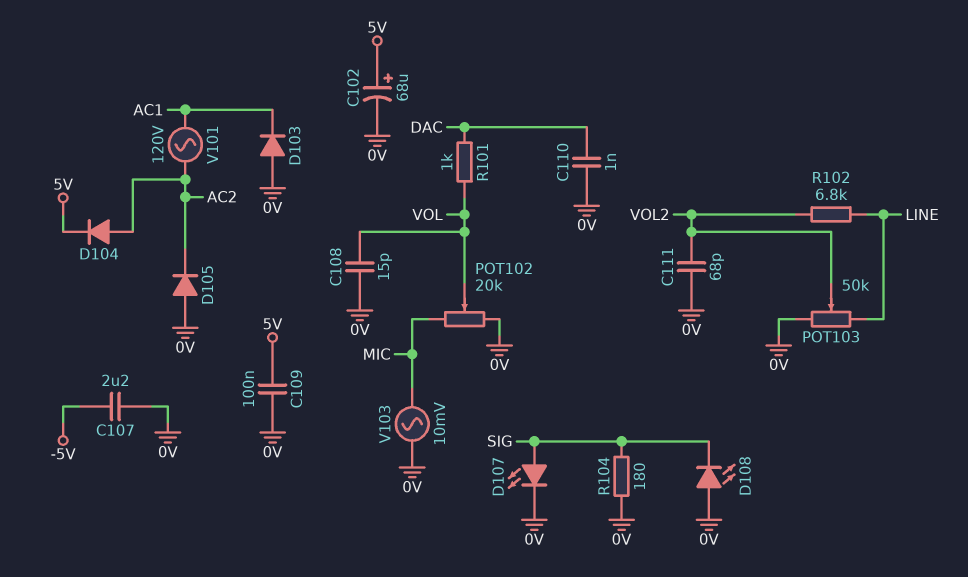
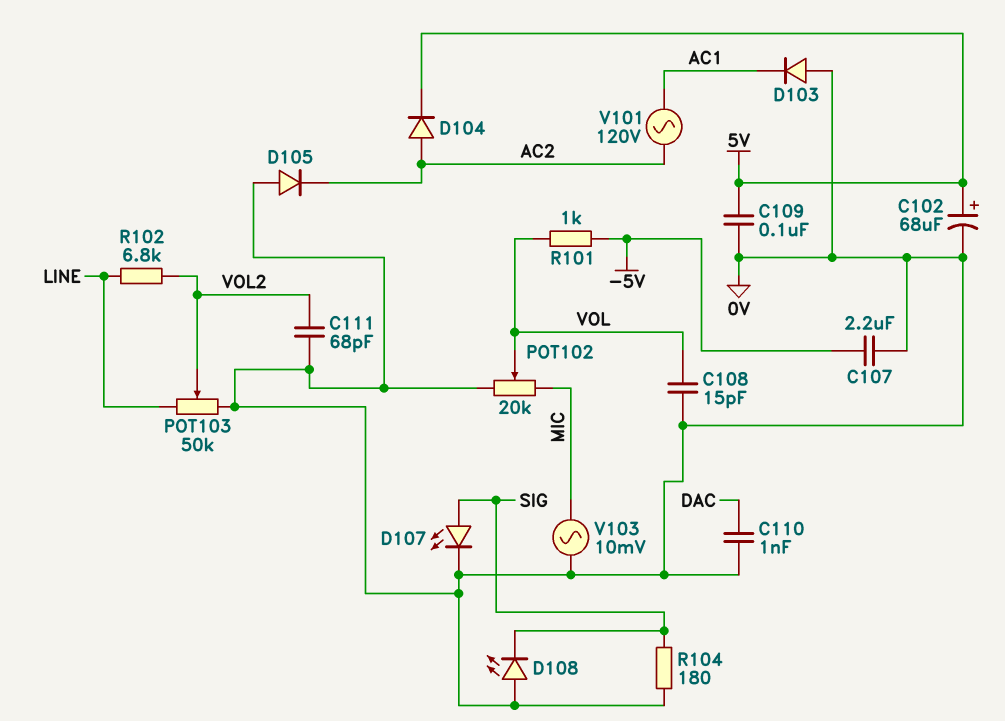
R101: 1k (DAC, VOL) -> 1k (-5V, VOL)

